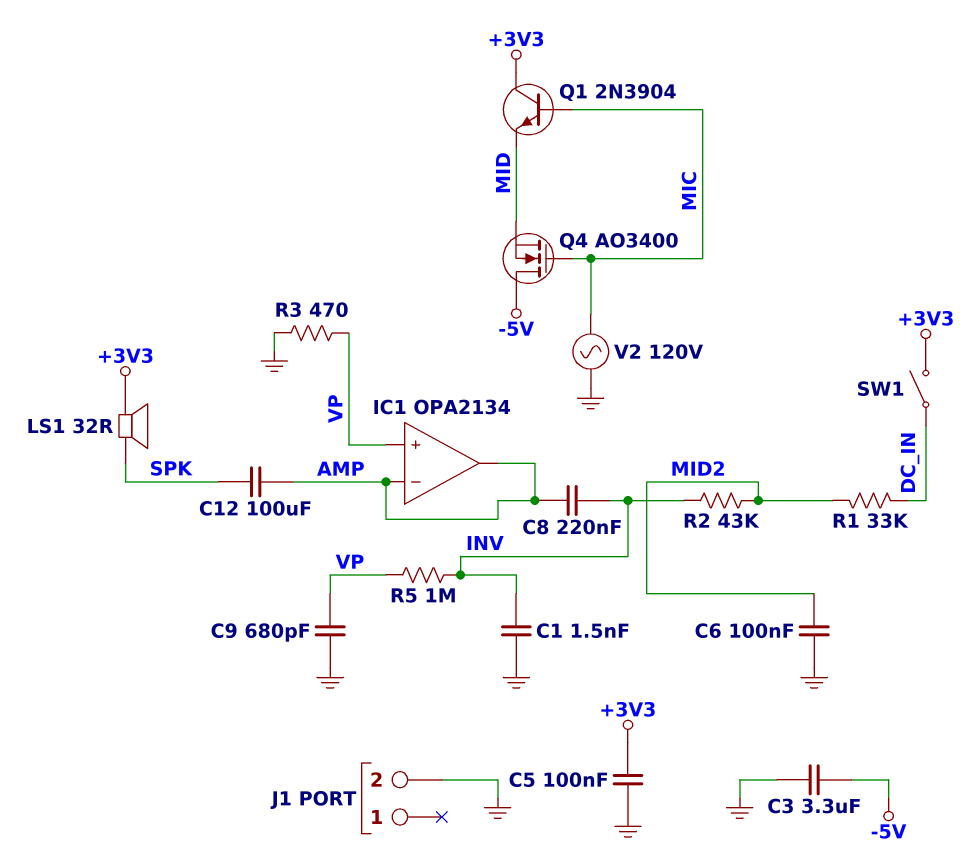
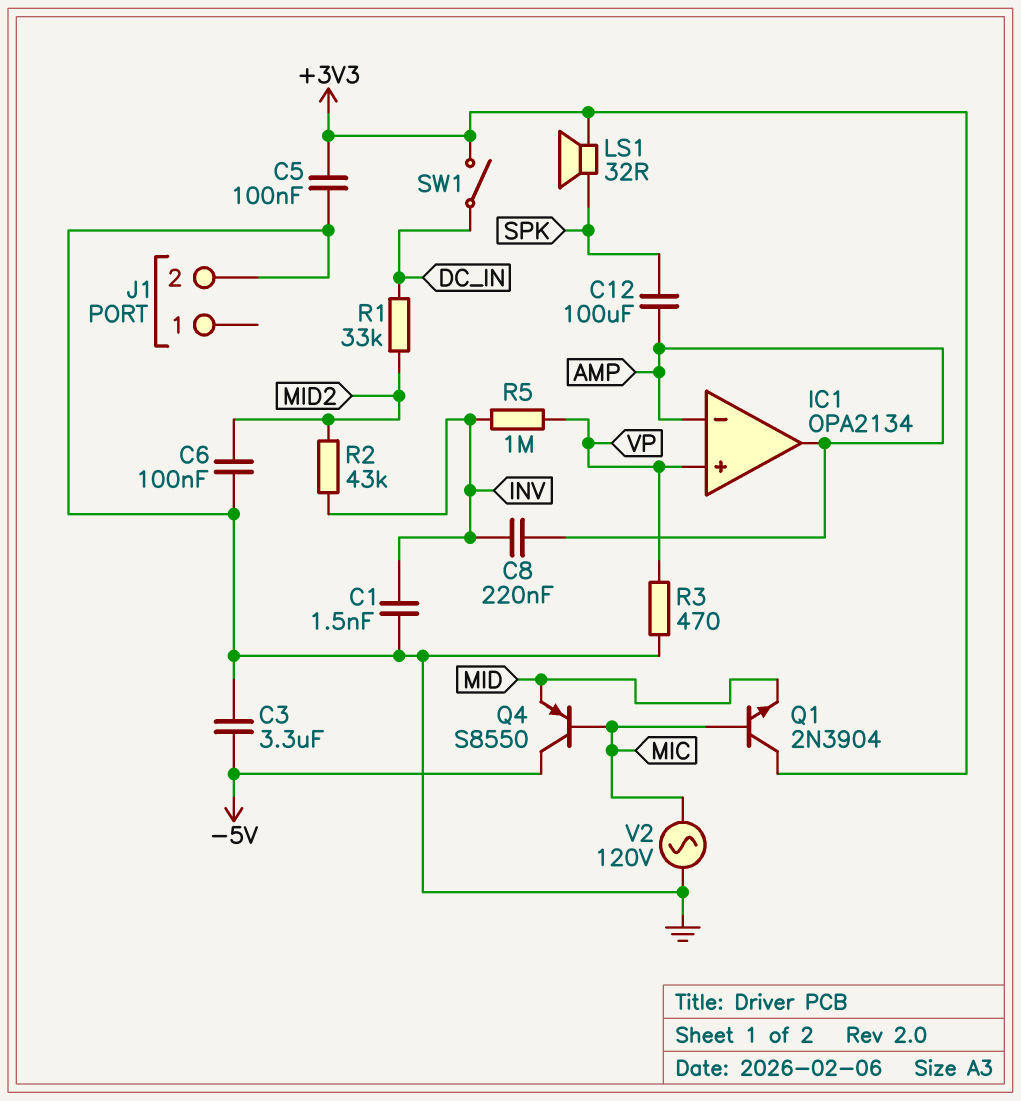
C9: 680pF (GND, VP) -> none
Q4: NMOS AO3400 (G MIC, D -5V, S MID) -> PNP S8550 (B MIC, C -5V, E MID)

